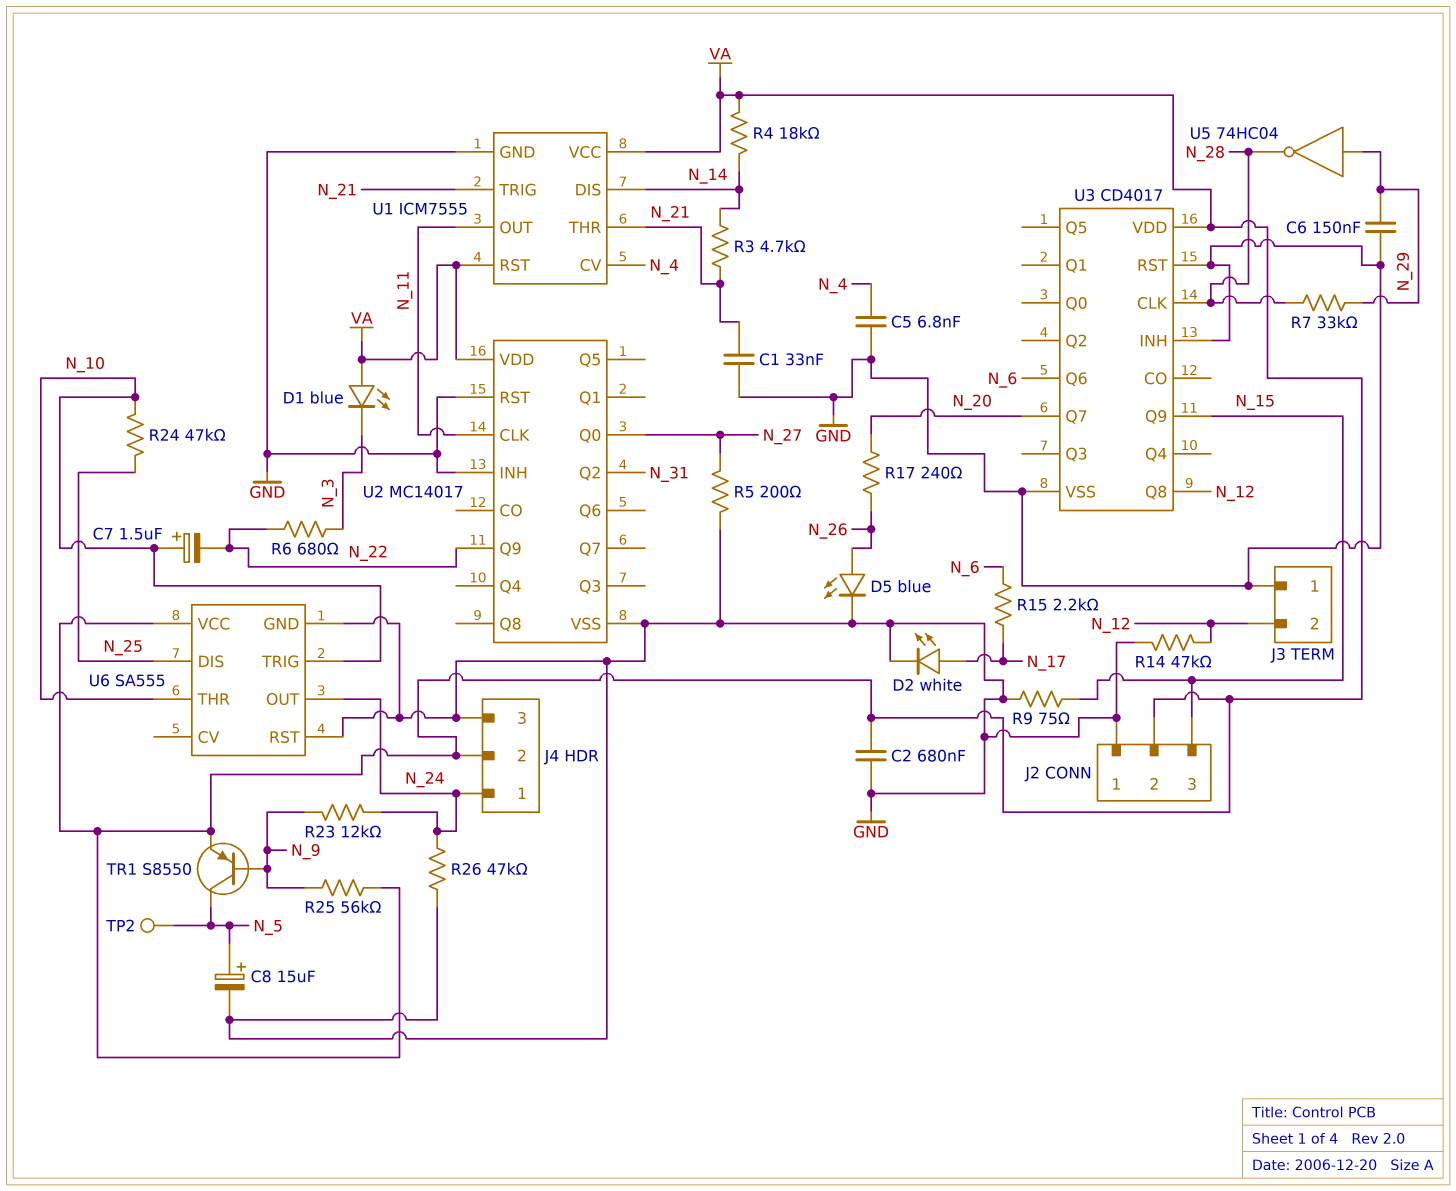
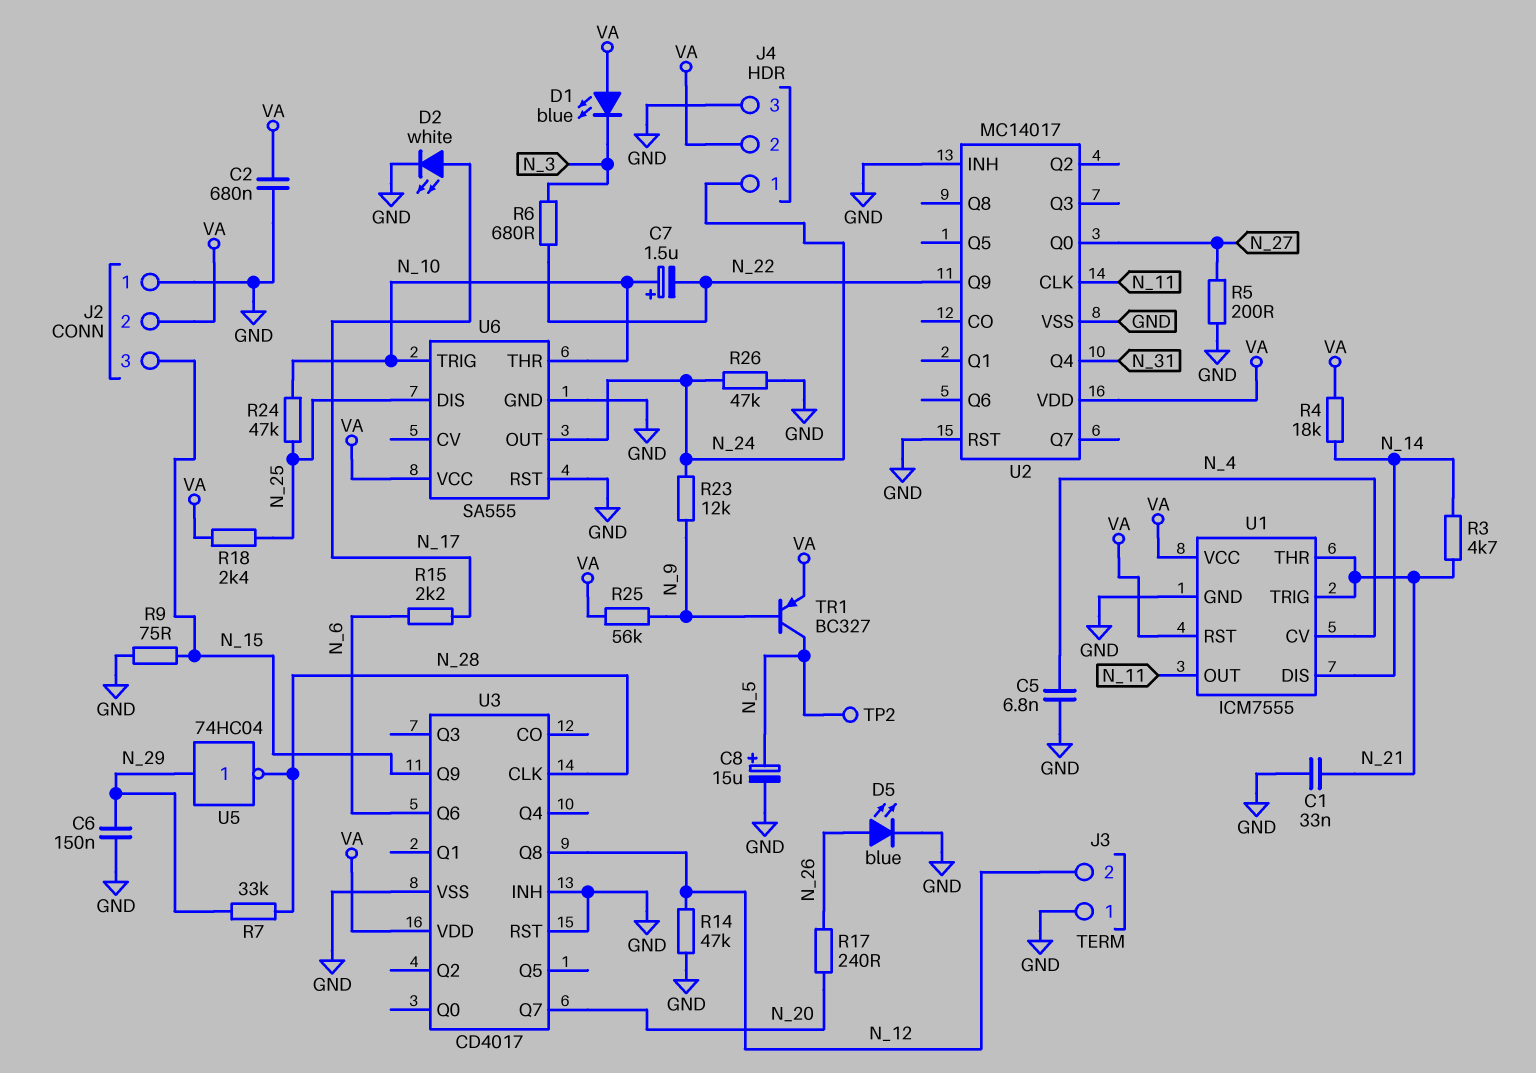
R18: none -> 2.4k (N_25, VA)
TR1: PNP S8550 (B N_9, C N_5, E VA) -> PNP BC327 (B N_9, C N_5, E VA)
U2 pin Q2: N_31 -> none
U2 pin Q4: none -> N_31

